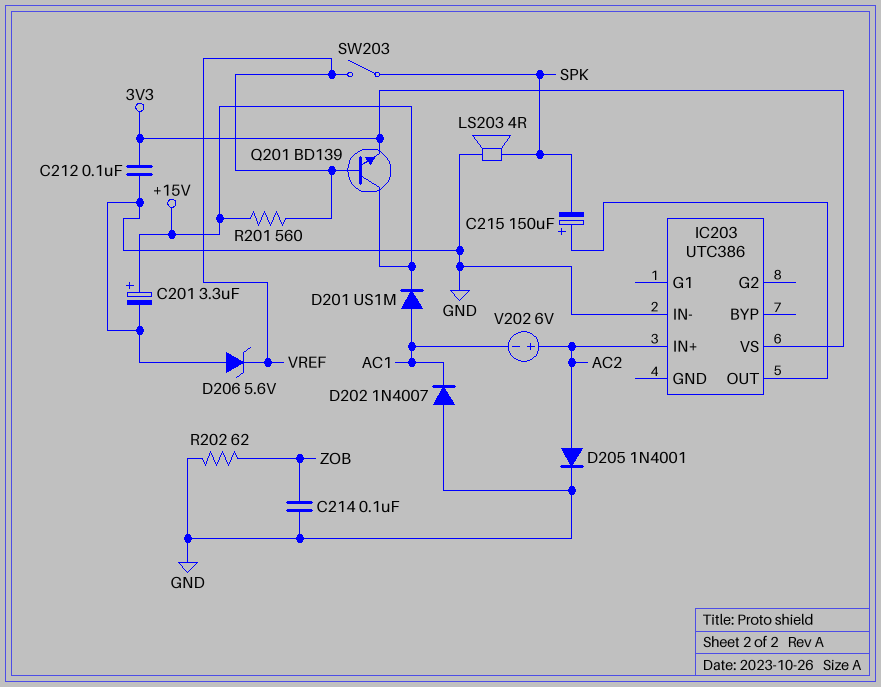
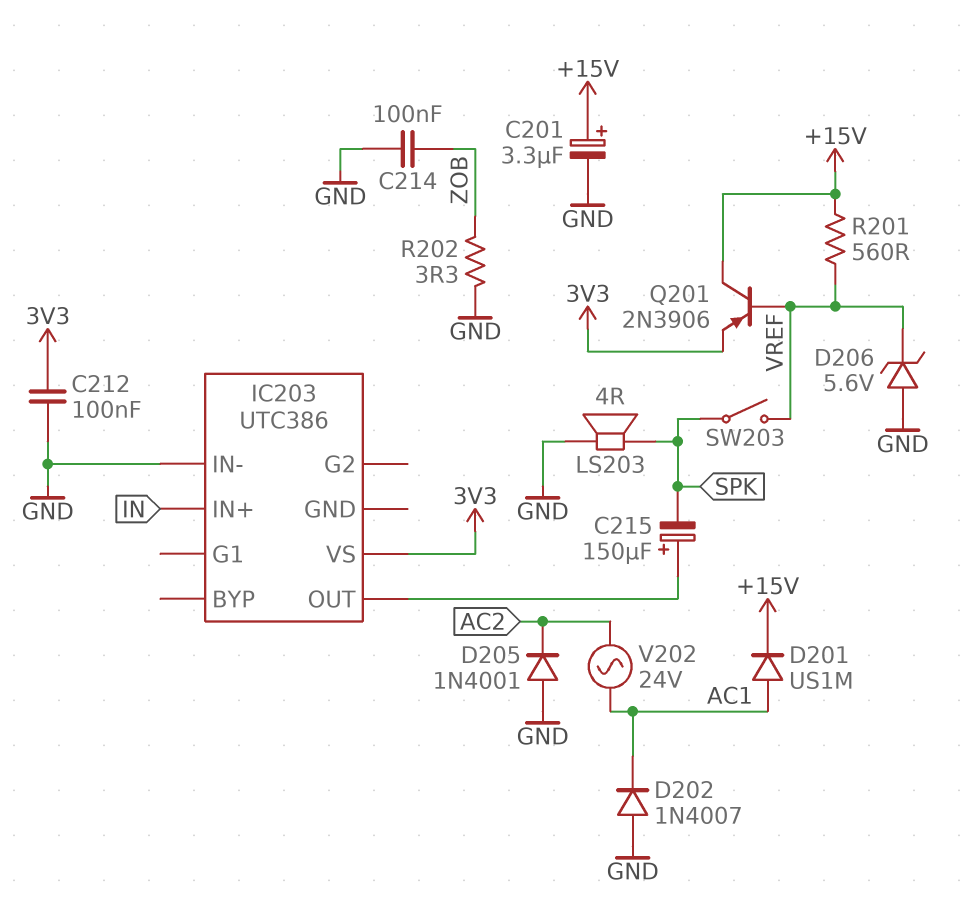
D205: diode 1N4001 (A AC2, K GND) -> diode 1N4001 (A GND, K AC2)
IC203 pin IN+: AC2 -> IN
Q201: NPN BD139 (B VREF, C +15V, E 3V3) -> PNP 2N3906 (B VREF, C +15V, E 3V3)
R202: 62 (GND, ZOB) -> 3.3 (GND, ZOB)
V202: 6V (plus AC2, minus AC1) -> AC 24V (AC1, AC2)

